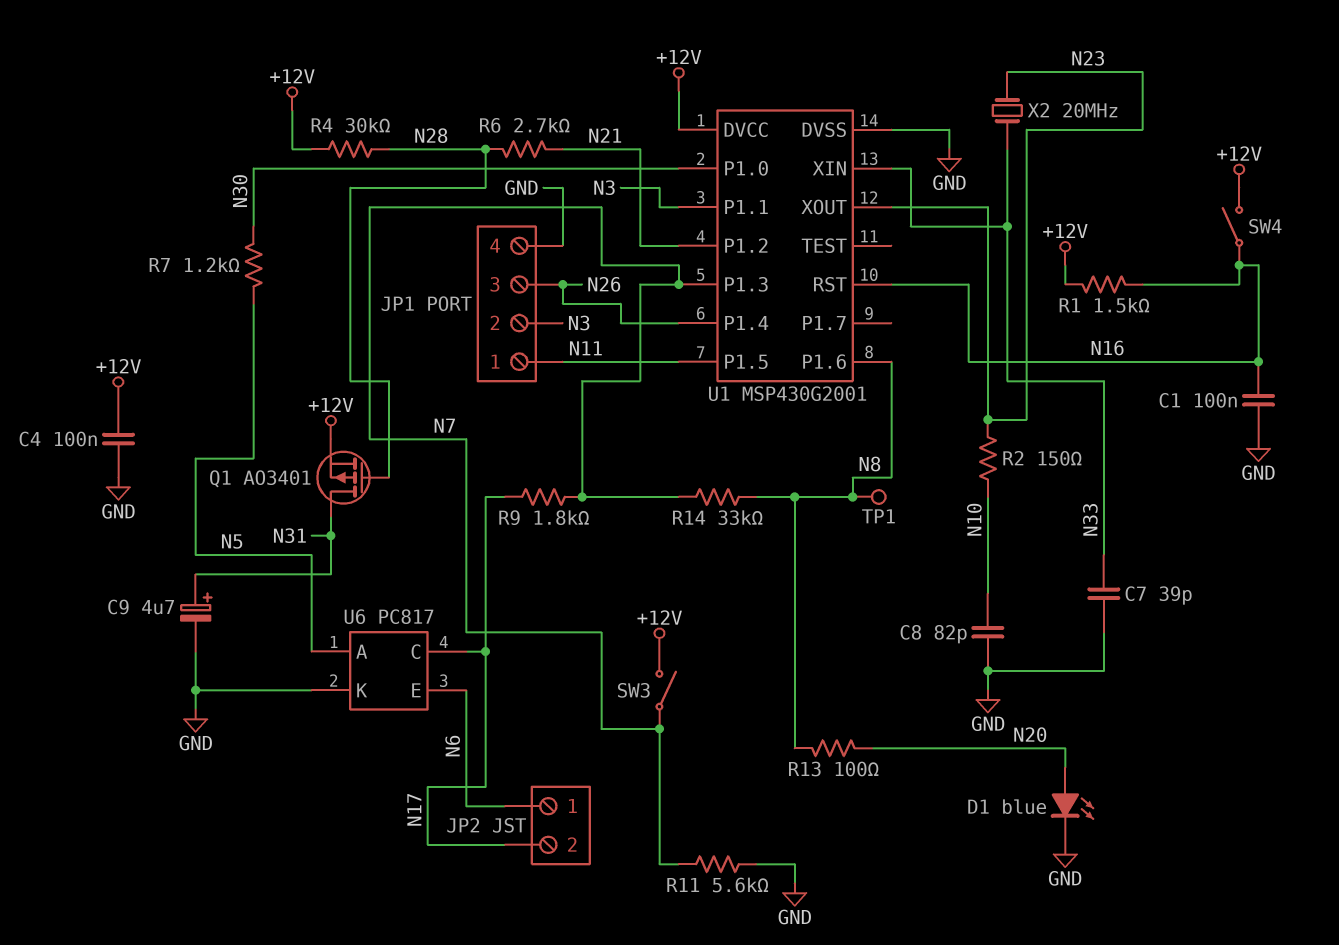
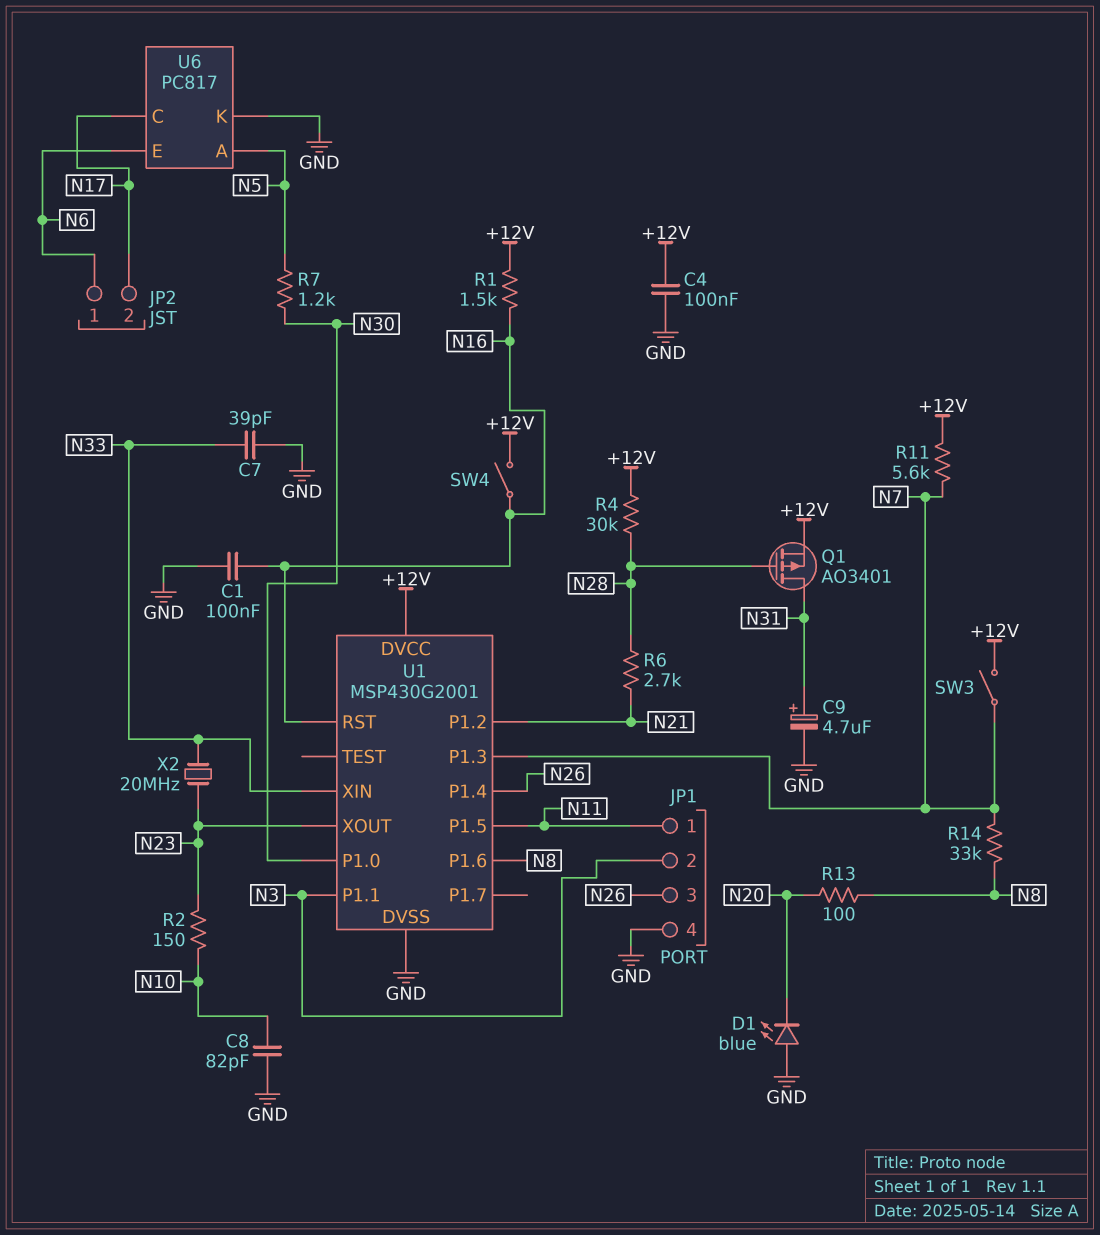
D1: LED blue (A N20, K GND) -> LED blue (A GND, K N20)
R9: 1.8k (N7, N17) -> none
R11: 5.6k (GND, N7) -> 5.6k (+12V, N7)
TP1: test point (N8) -> none

